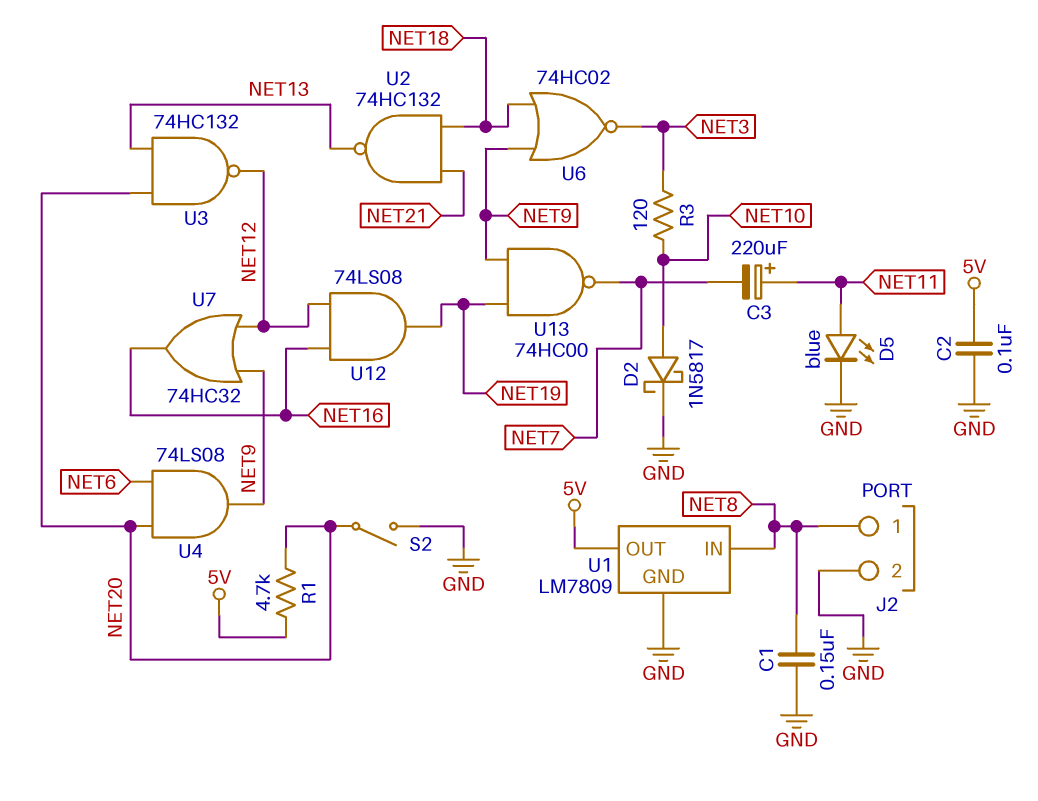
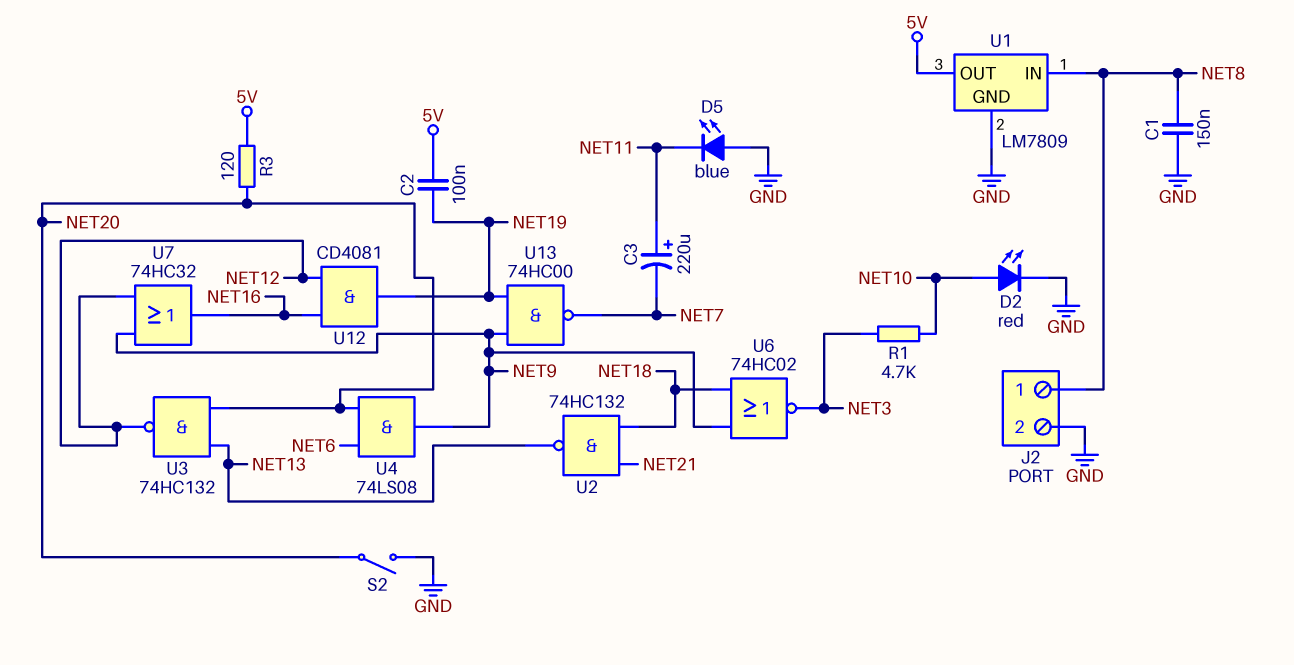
C2: 100nF (5V, GND) -> 100nF (5V, NET19)
D2: schottky 1N5817 (A NET10, K GND) -> LED red (A NET10, K GND)
D5: LED blue (A NET11, K GND) -> LED blue (A GND, K NET11)
R1: 4.7k (5V, NET20) -> 4.7k (NET3, NET10)
R3: 120 (NET3, NET10) -> 120 (5V, NET20)
U12: AND 74LS08 (in NET12, in NET16, out NET19) -> AND CD4081 (in NET12, in NET16, out NET19)

